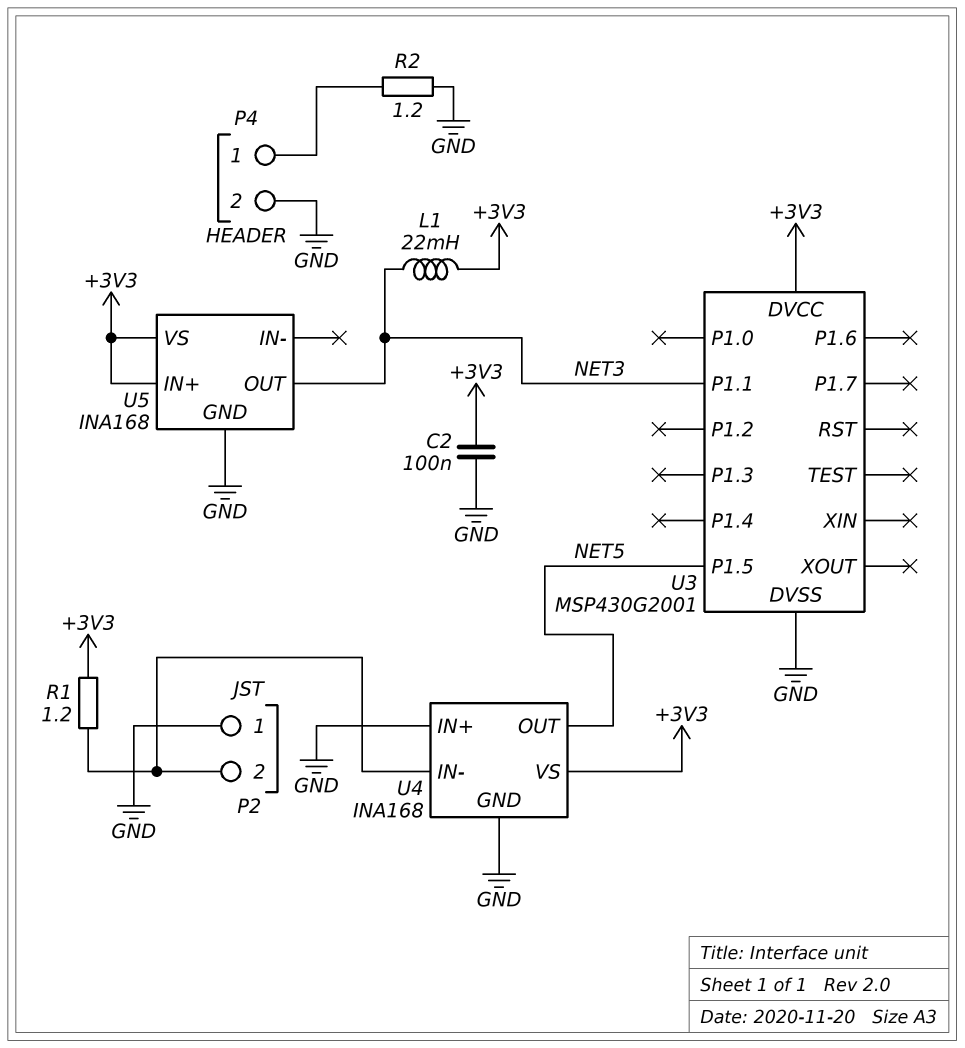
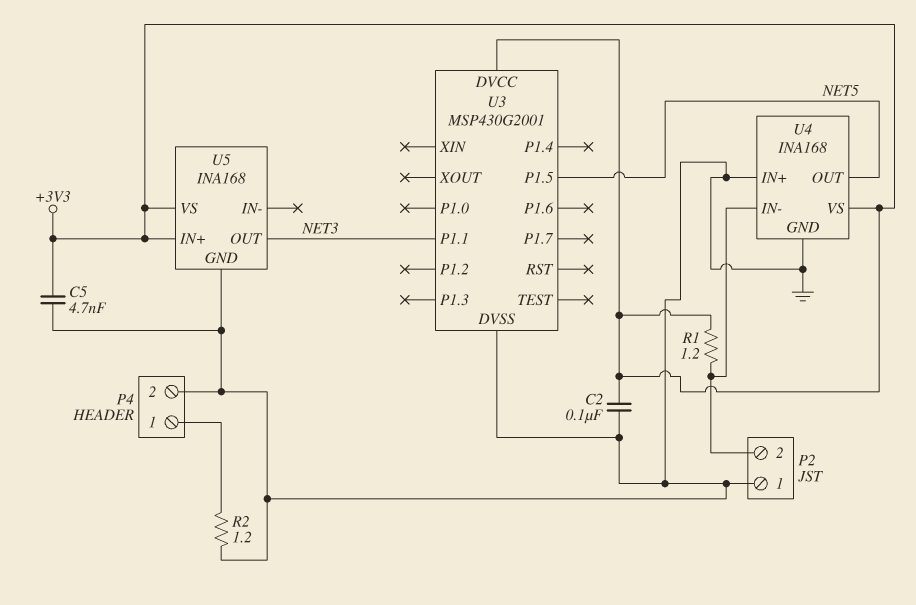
C5: none -> 4.7nF (+3V3, GND)
L1: 22mH (+3V3, NET3) -> none

